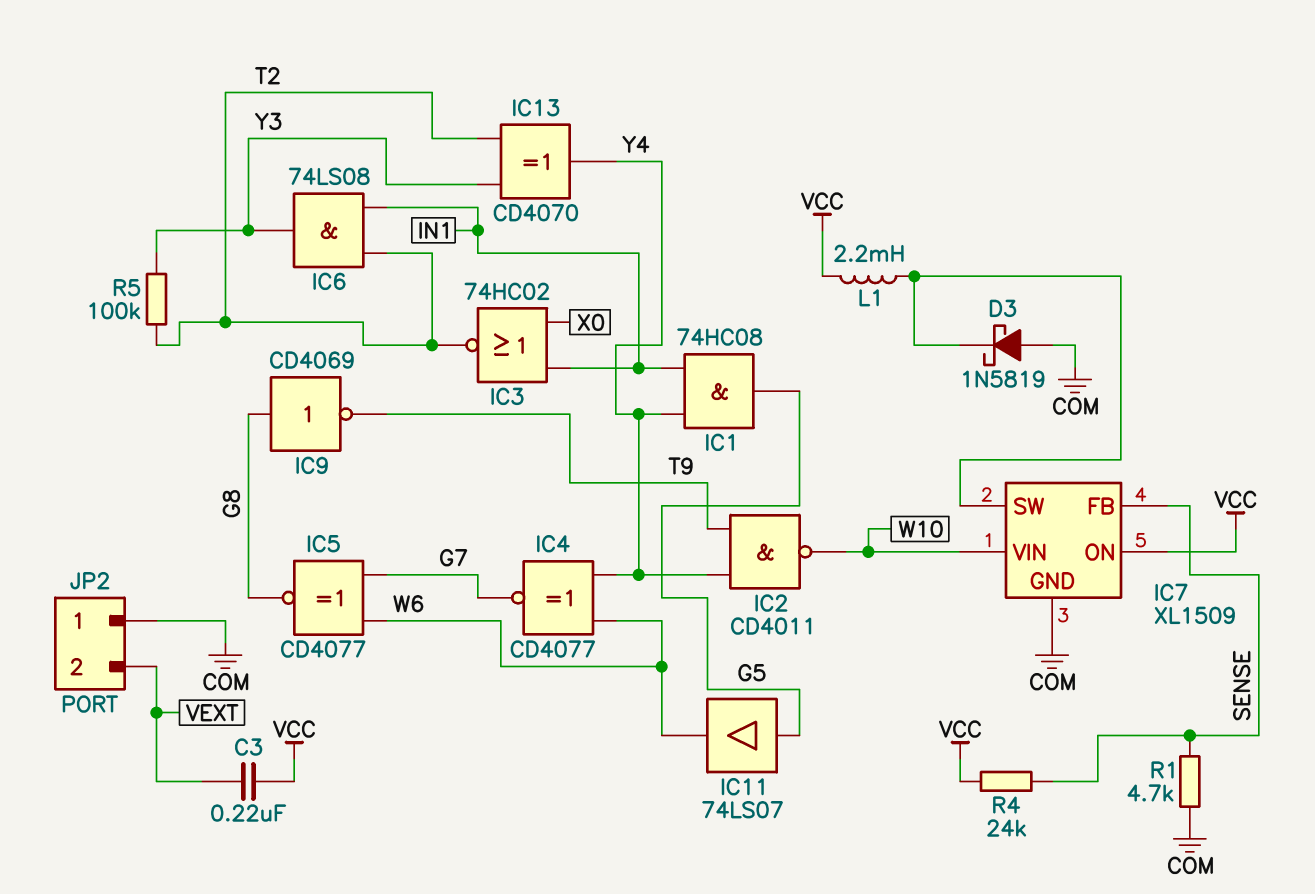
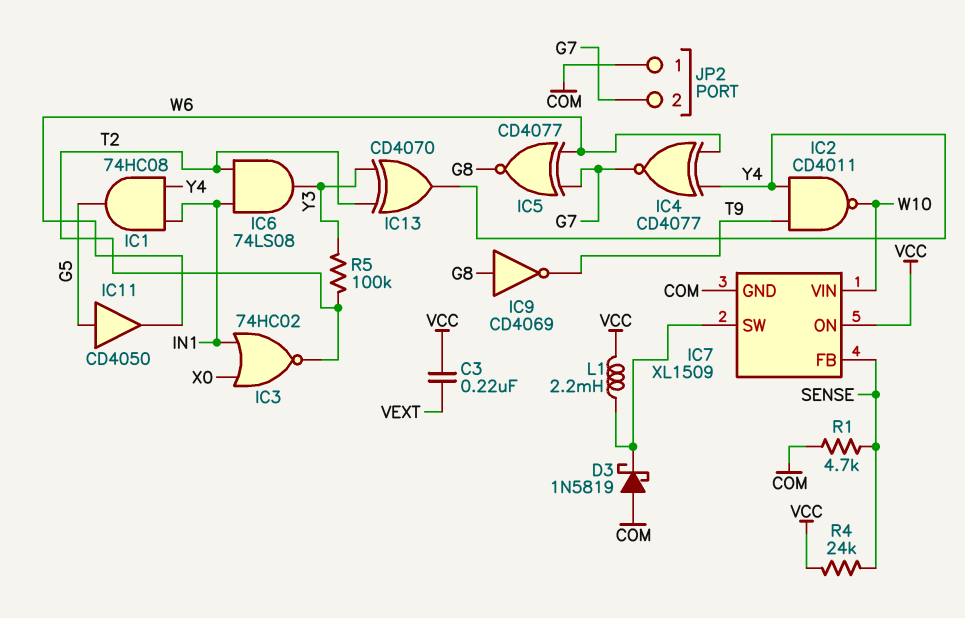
IC11: buffer 74LS07 (in G5, out W6) -> buffer CD4050 (in G5, out W6)
JP2 pin 2: VEXT -> G7

